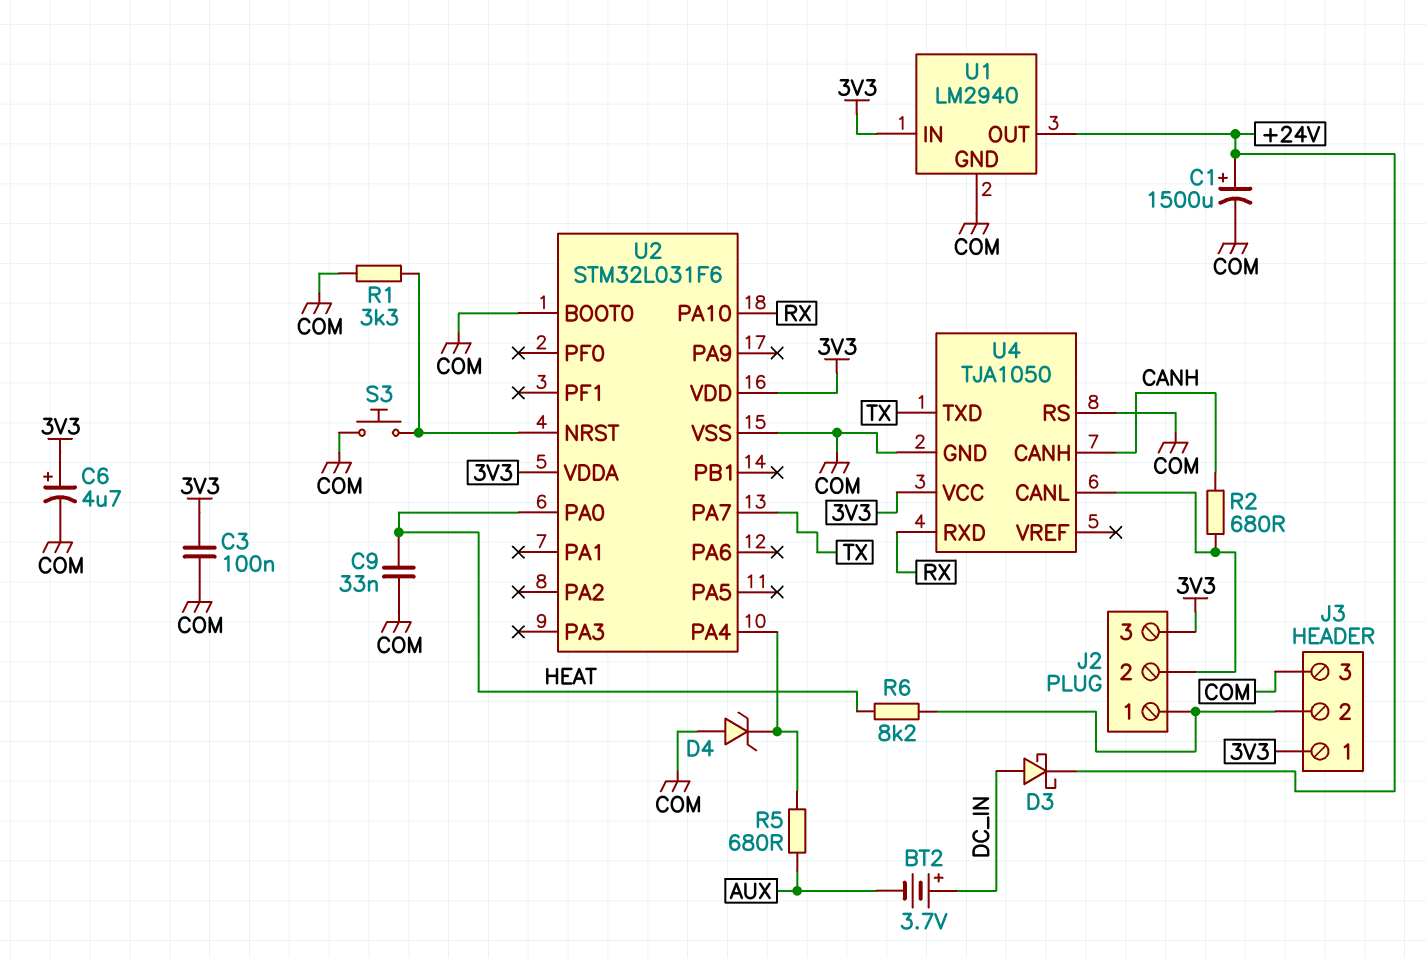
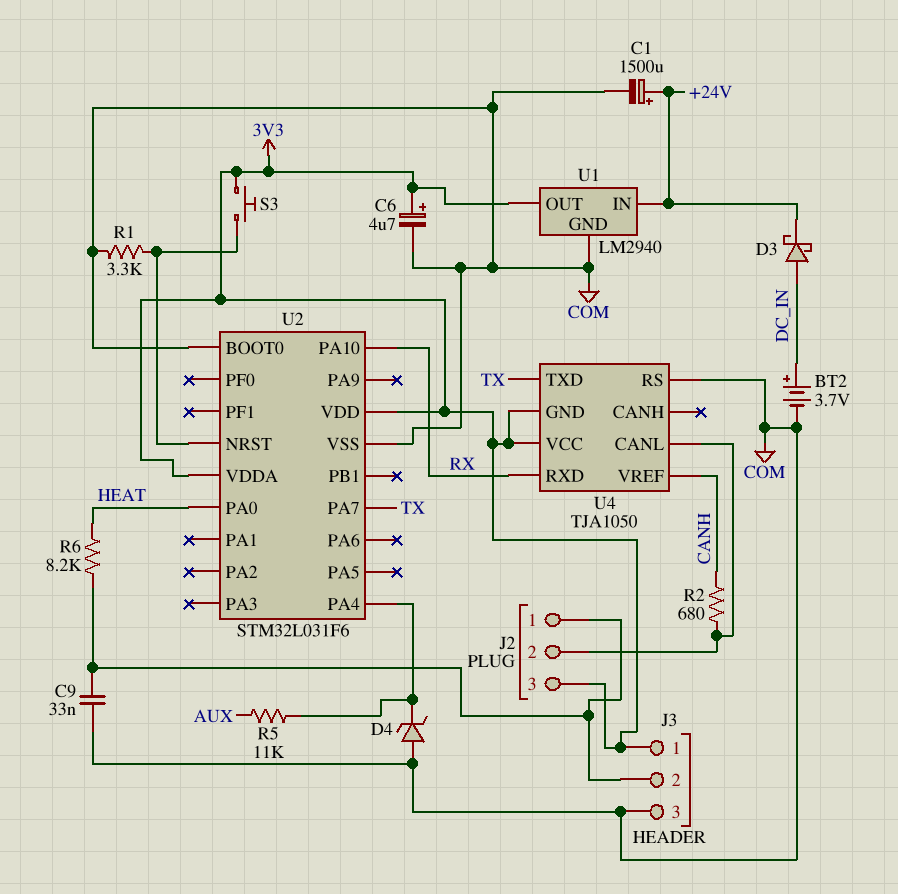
BT2: 3.7V (plus DC_IN, minus AUX) -> 3.7V (plus DC_IN, minus COM)
C3: 100nF (3V3, COM) -> none
C9: 33nF (COM, HEAT) -> 33nF (COM, J2/1)
R5: 680 (AUX, U2/PA4) -> 11k (AUX, U2/PA4)
S3: button (COM, U2/NRST) -> button (3V3, U2/NRST)
U1 pin IN: 3V3 -> +24V
U1 pin OUT: +24V -> 3V3
U4 pin CANH: CANH -> none
U4 pin GND: COM -> 3V3
U4 pin VREF: none -> CANH

